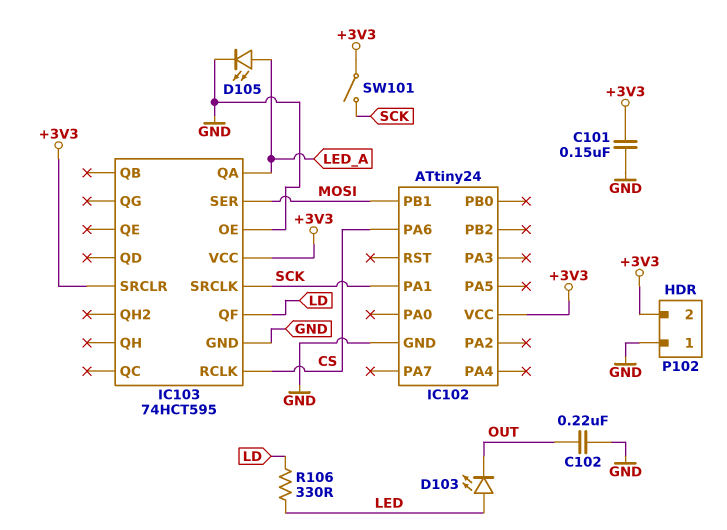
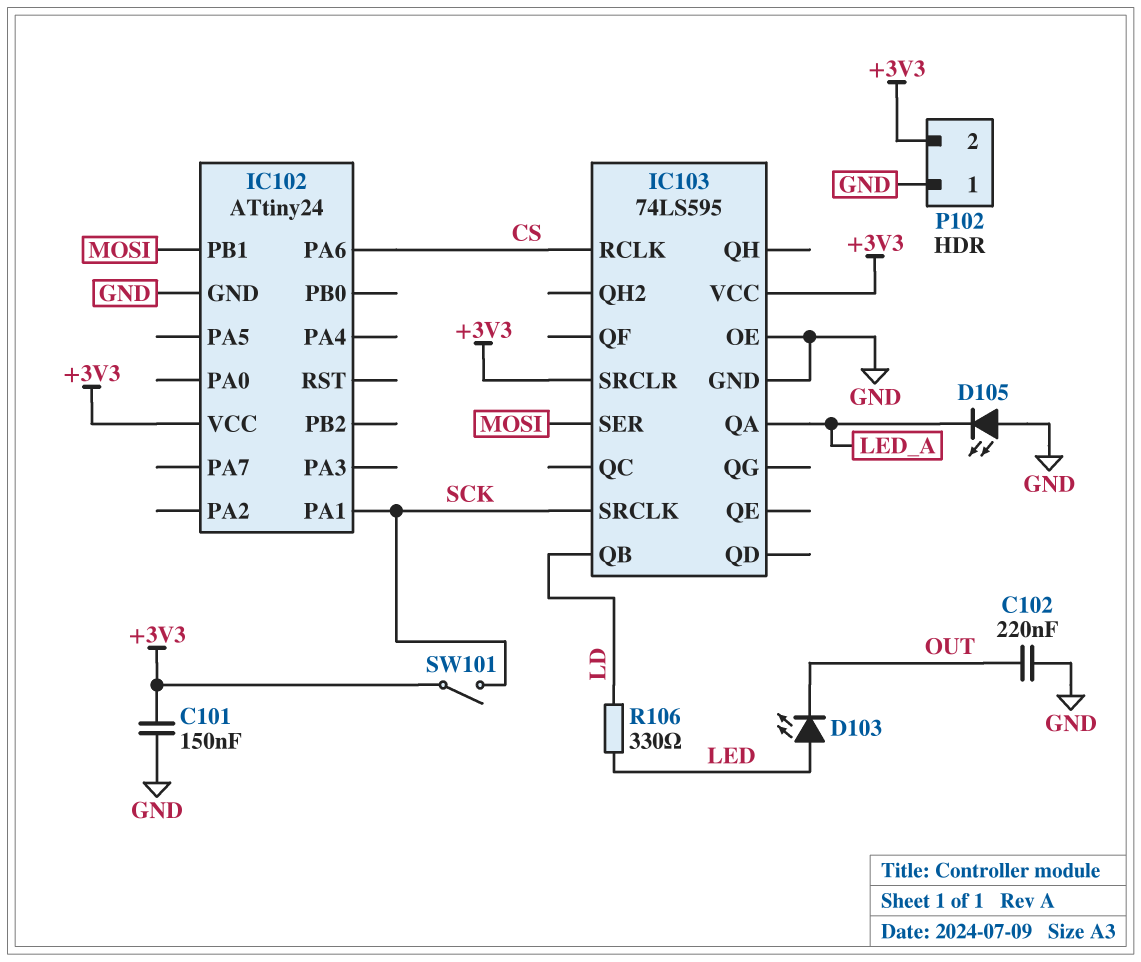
D105: LED (A LED_A, K GND) -> LED (A GND, K LED_A)
IC103: 74HCT595 -> 74LS595
IC103 pin QB: none -> LD
IC103 pin QF: LD -> none

